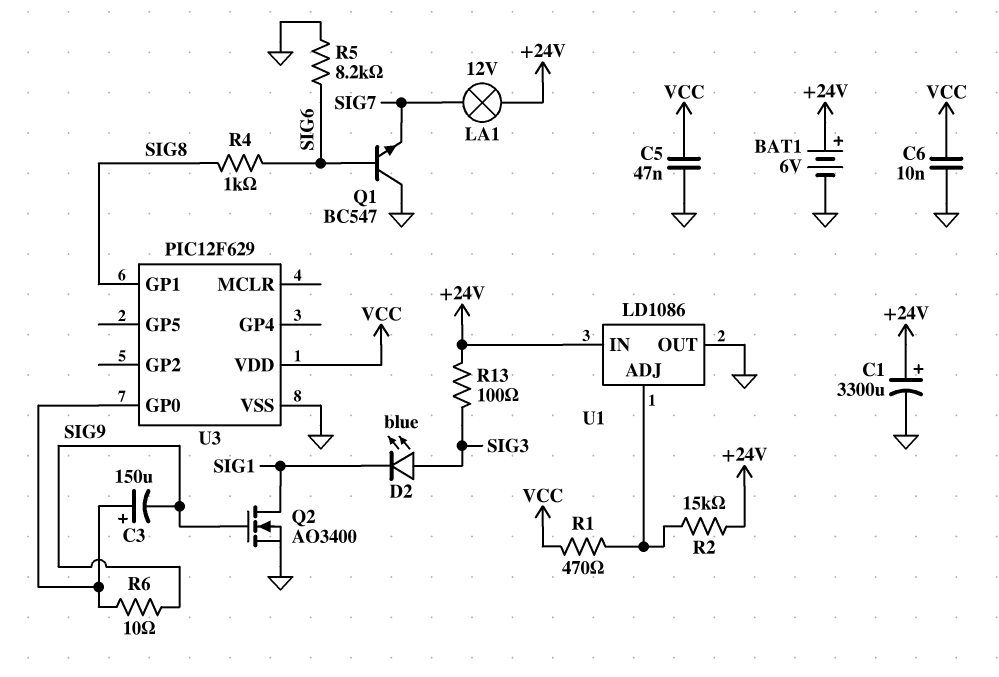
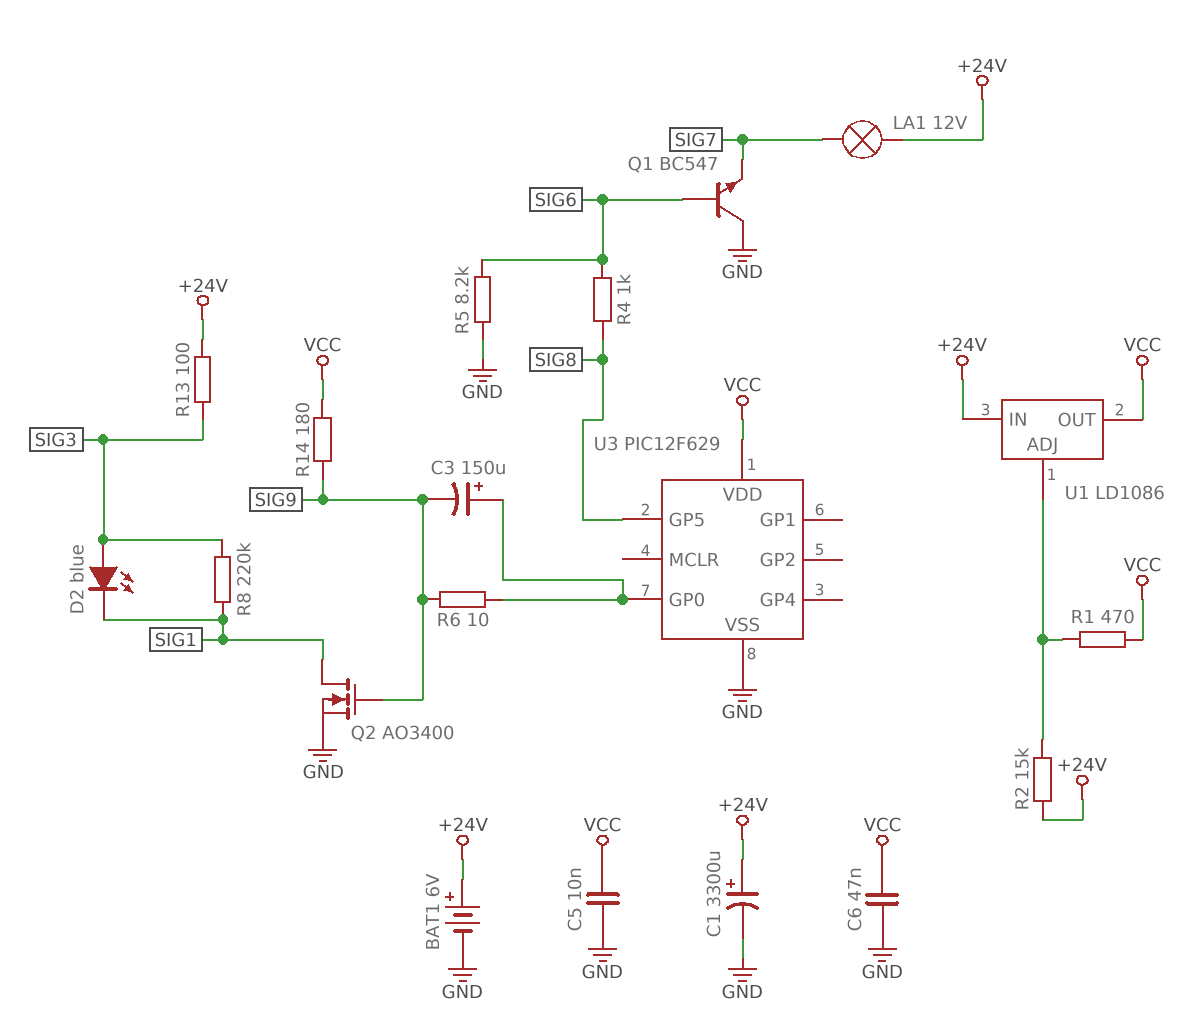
C5: 47nF (GND, VCC) -> 10nF (GND, VCC)
C6: 10nF (GND, VCC) -> 47nF (GND, VCC)
R8: none -> 220k (SIG1, SIG3)
R14: none -> 180 (SIG9, VCC)
U1 pin OUT: GND -> VCC
U3 pin GP1: SIG8 -> none
U3 pin GP5: none -> SIG8

